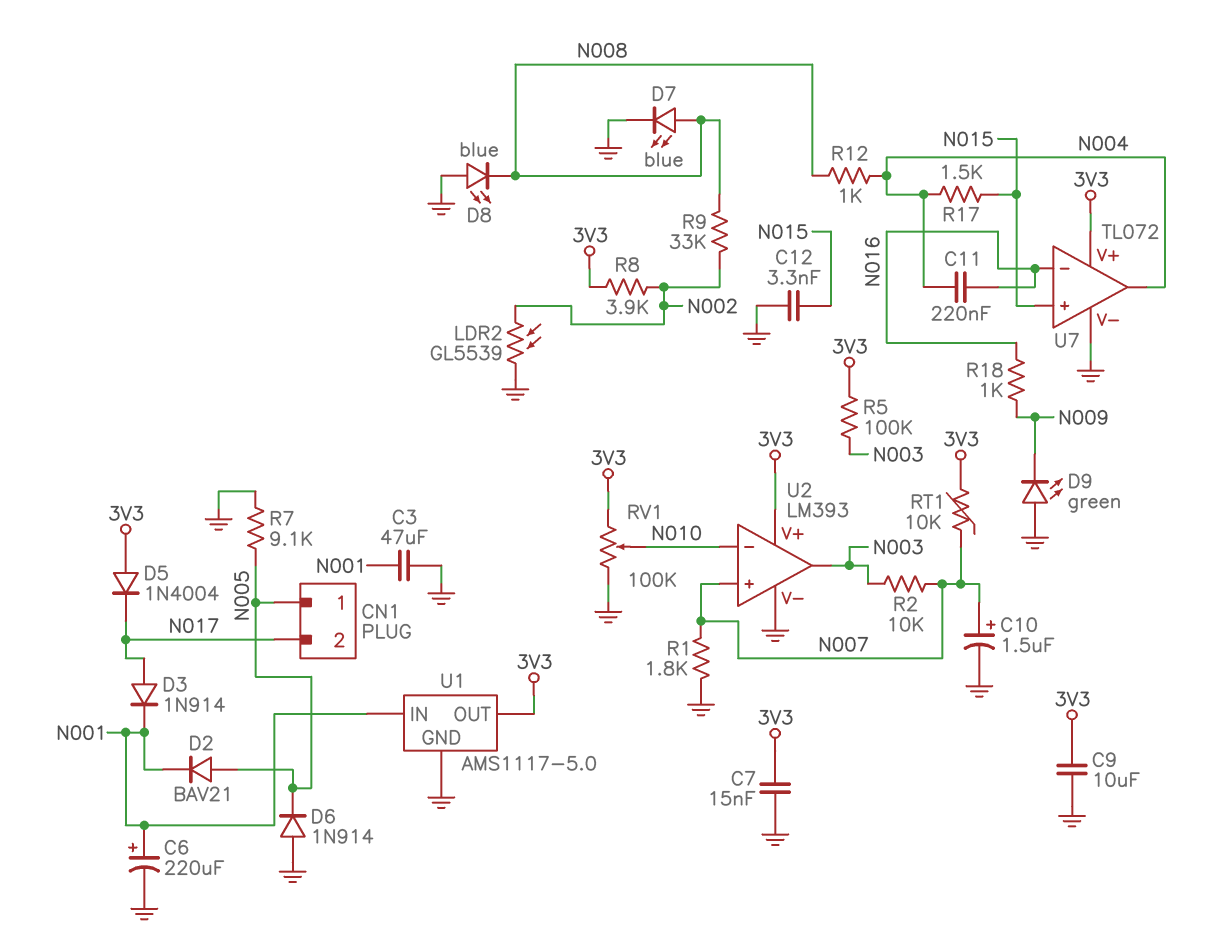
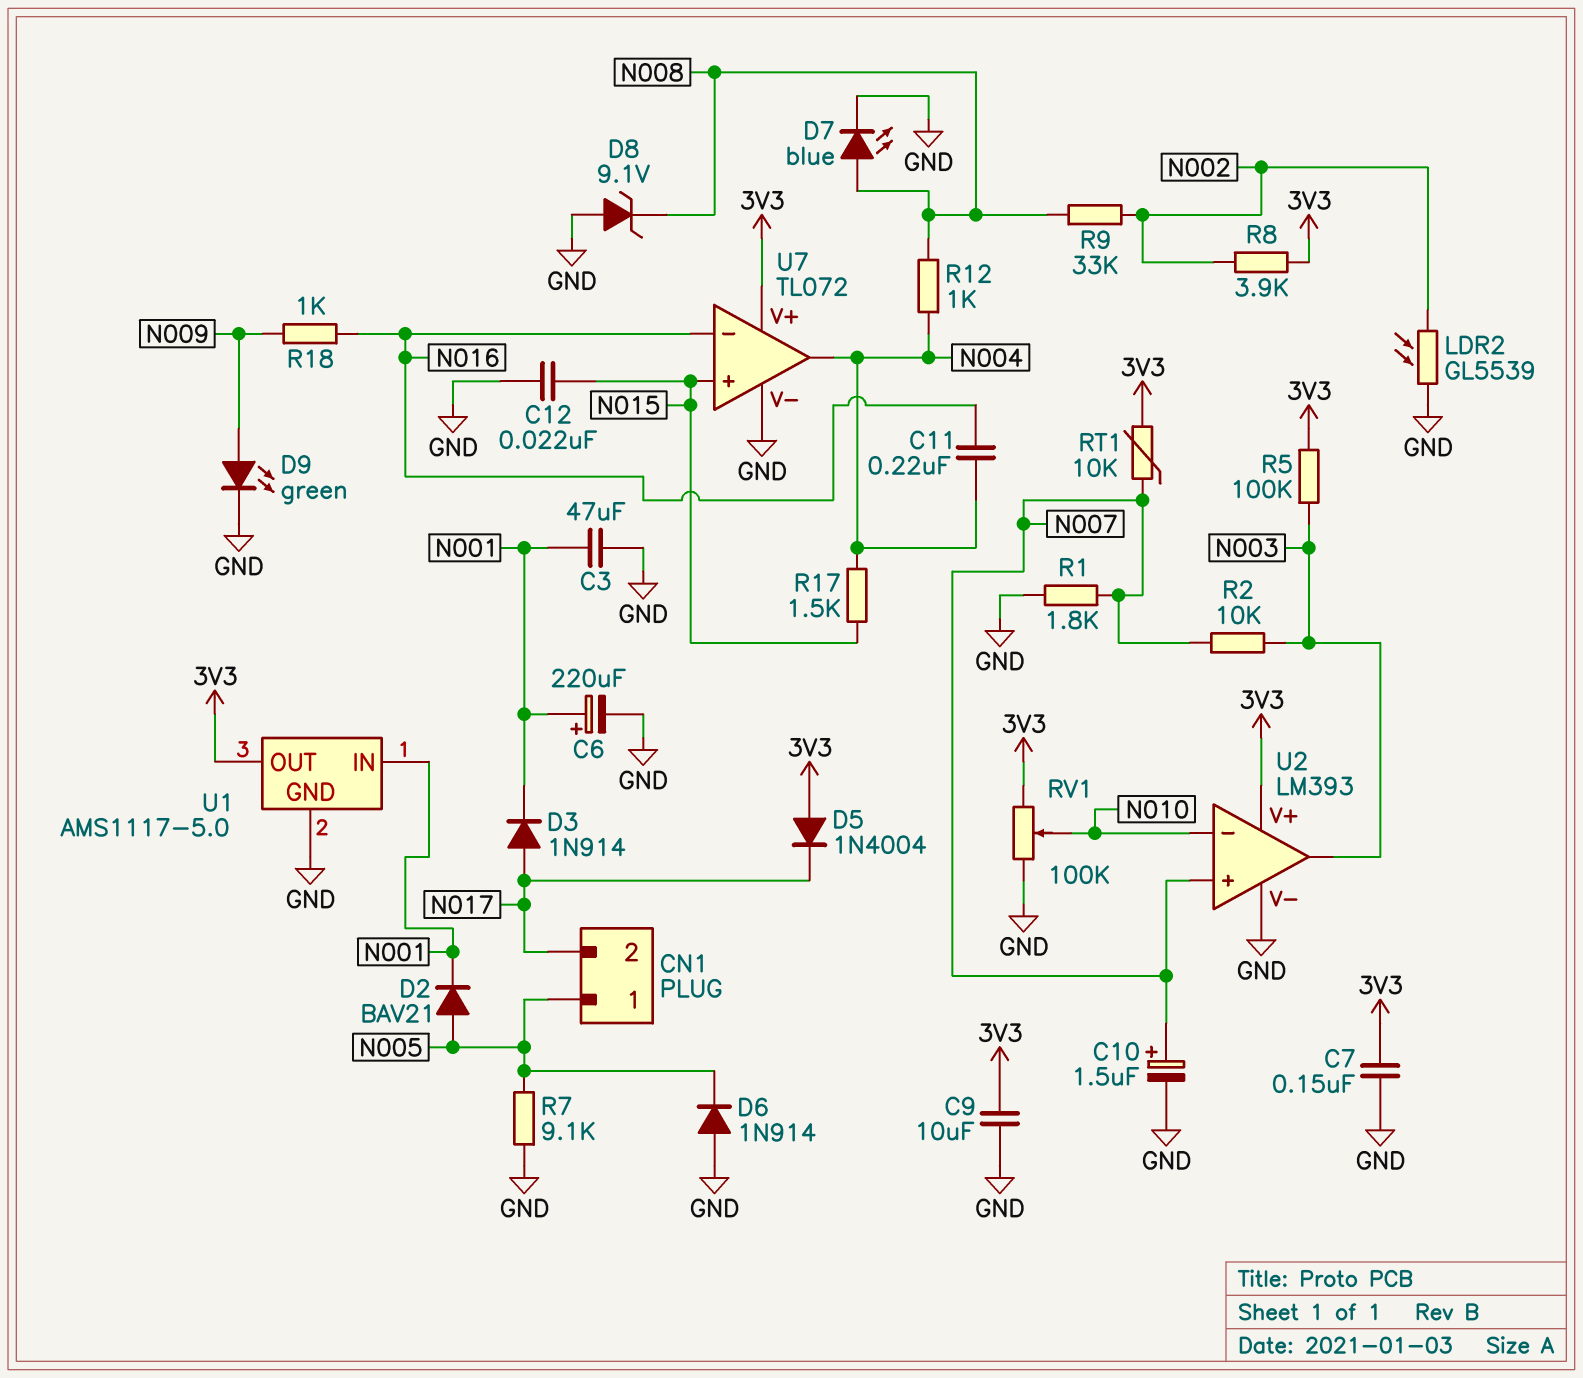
C7: 15nF (3V3, GND) -> 150nF (3V3, GND)
C12: 3.3nF (GND, N015) -> 22nF (GND, N015)
D8: LED blue (A GND, K N008) -> zener 9.1V (A GND, K N008)
D9: LED green (A GND, K N009) -> LED green (A N009, K GND)

